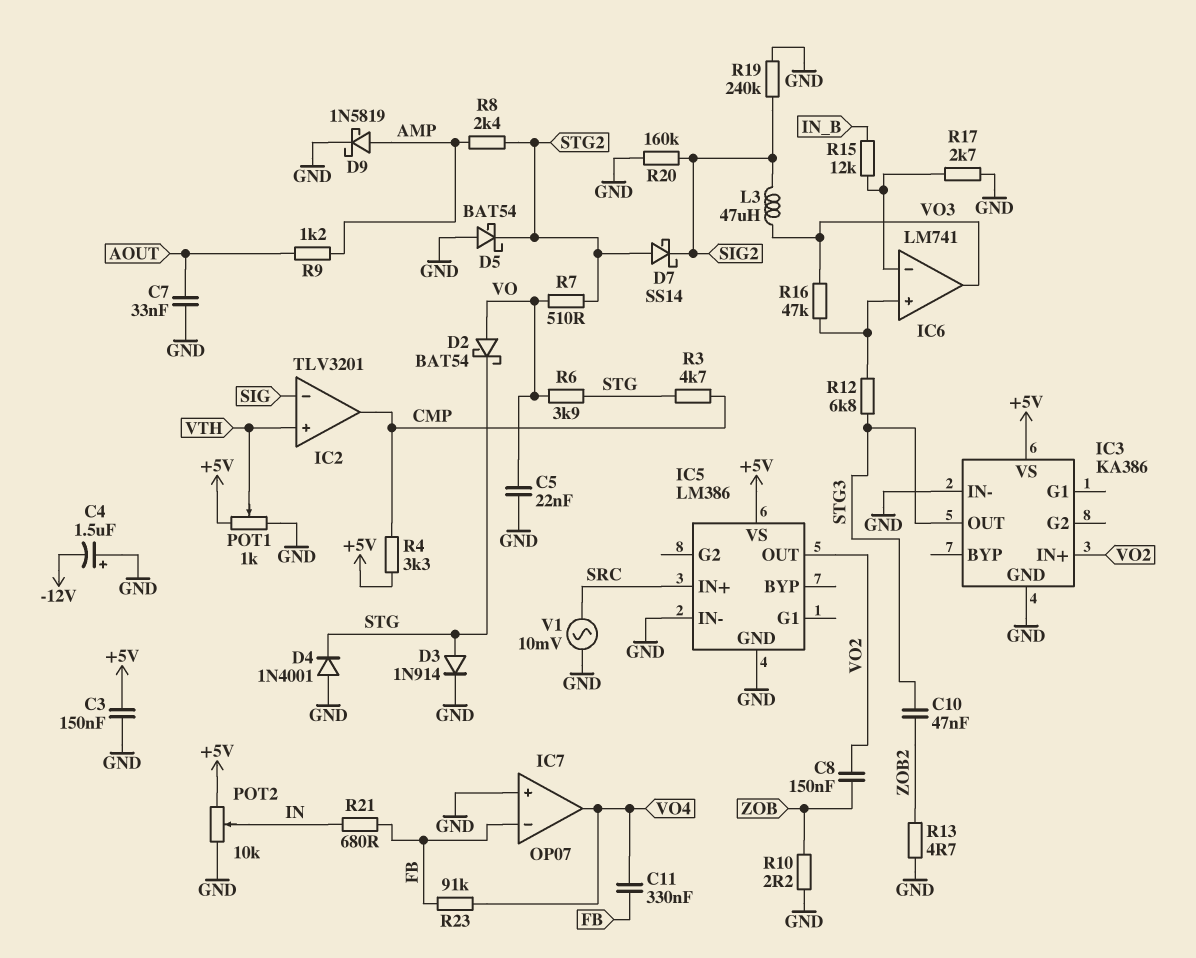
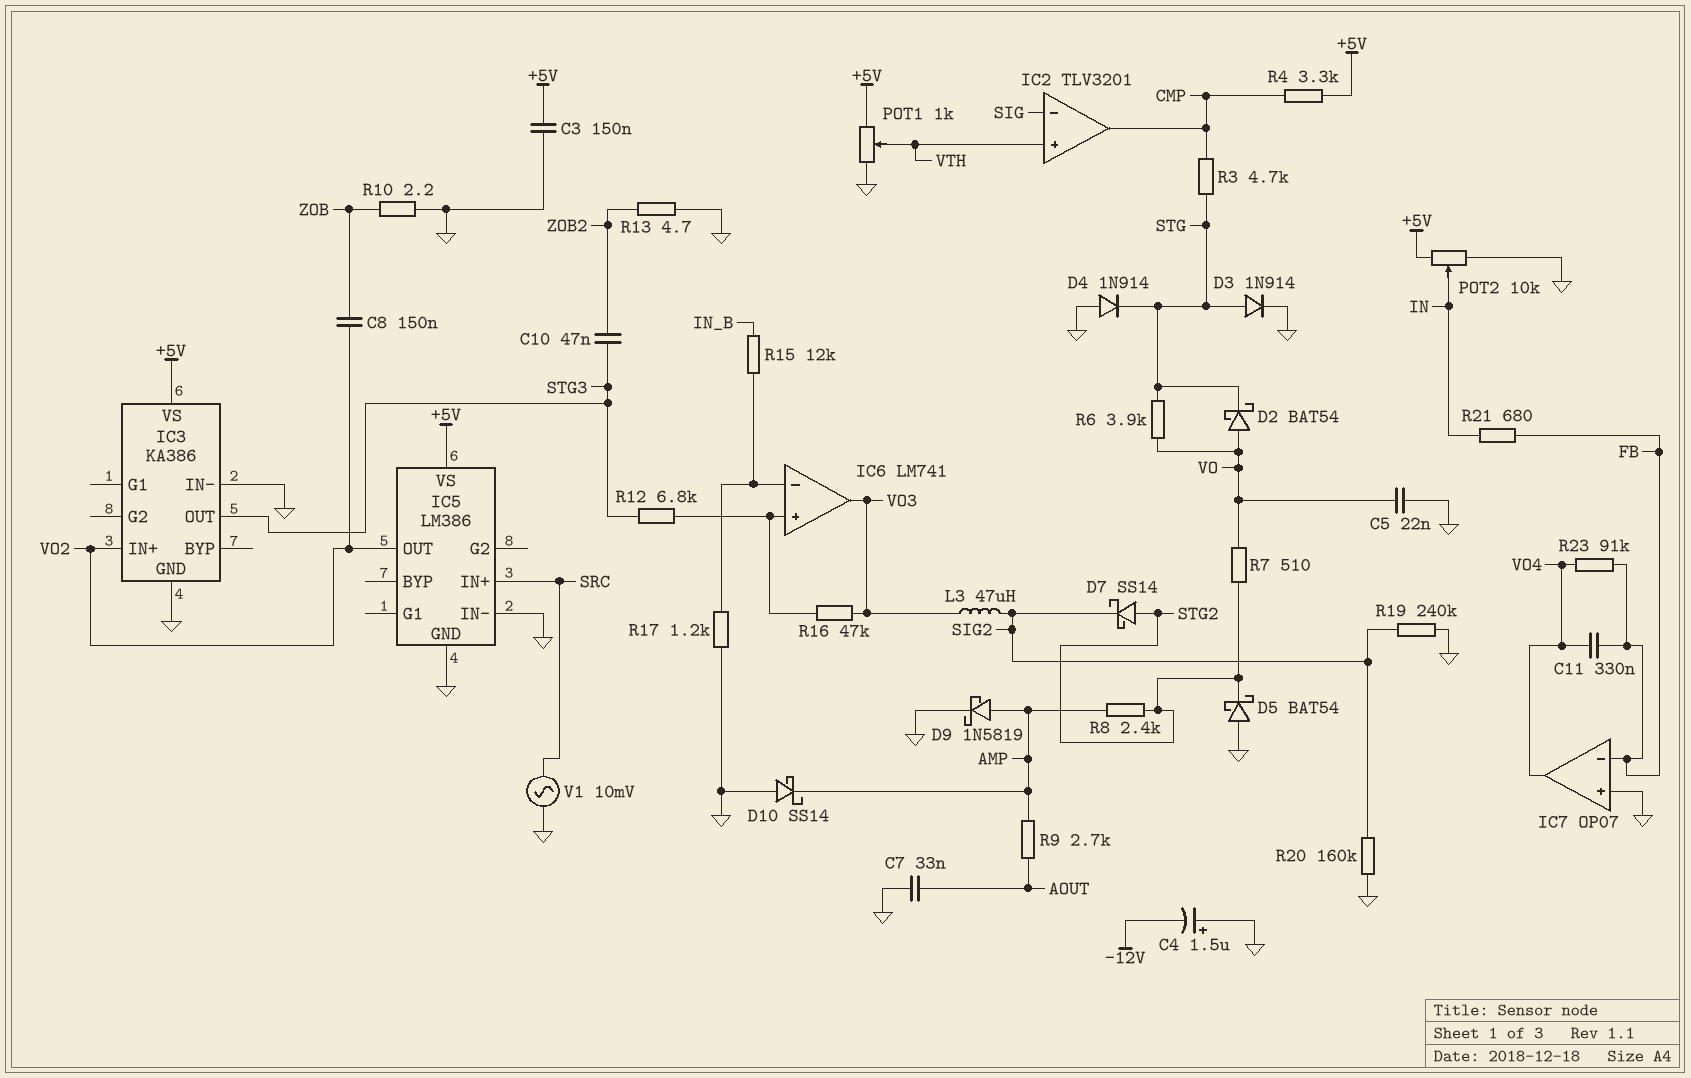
D4: diode 1N4001 (A GND, K STG) -> diode 1N914 (A GND, K STG)
D10: none -> schottky SS14 (A GND, K AMP)
R9: 1.2k (AMP, AOUT) -> 2.7k (AMP, AOUT)
R17: 2.7k (GND, IC6/in-) -> 1.2k (GND, IC6/in-)

